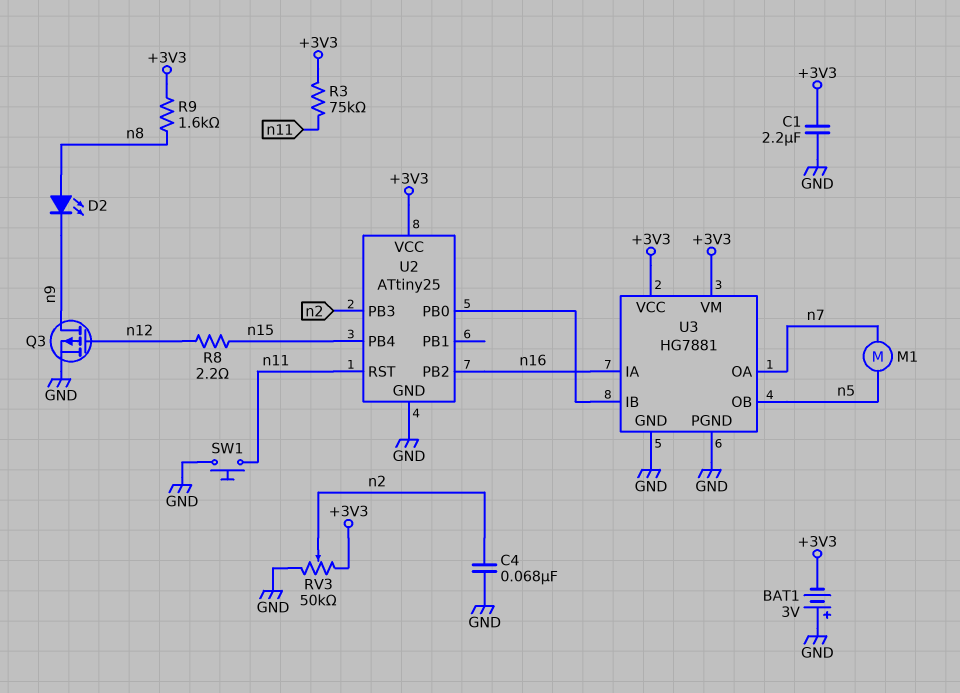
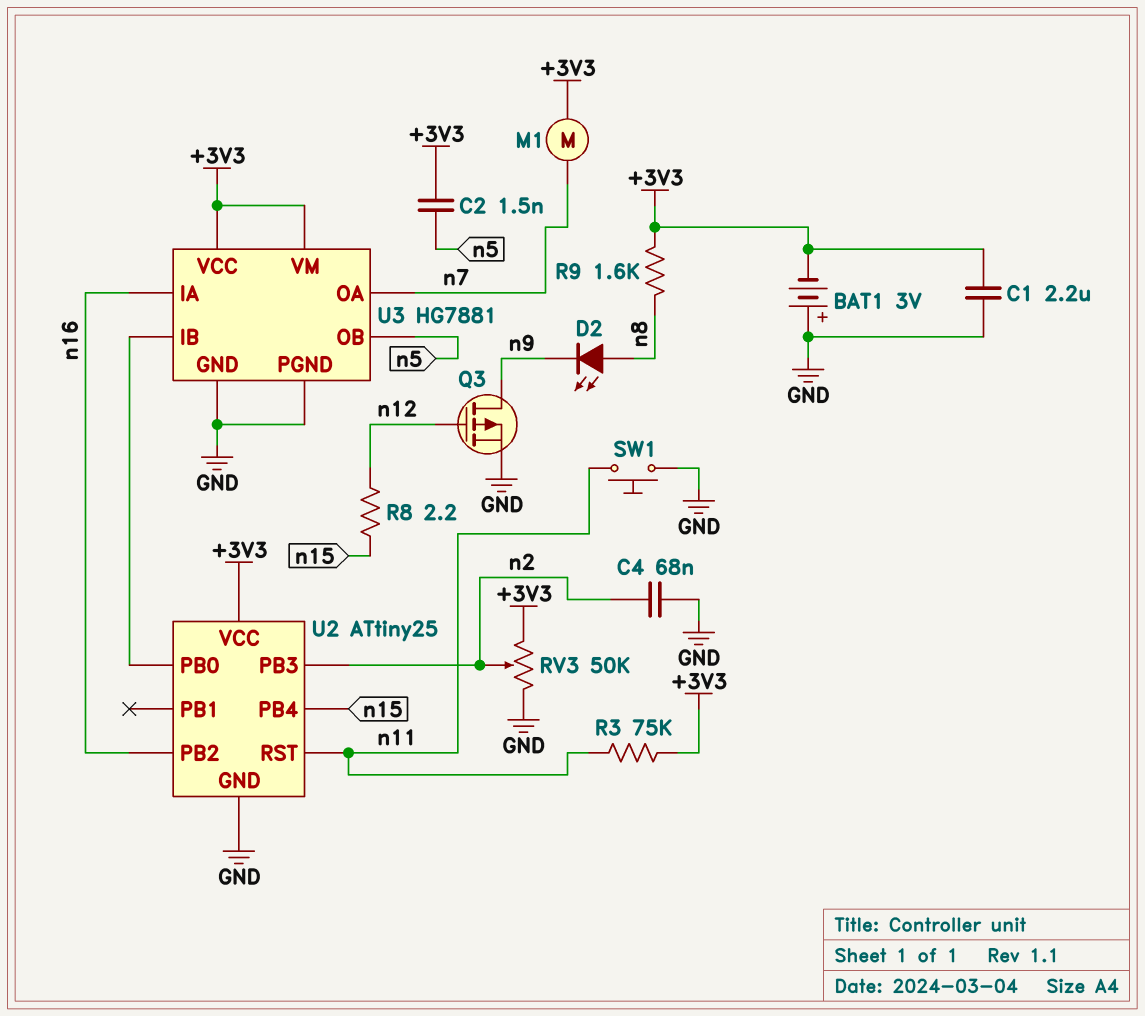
C2: none -> 1.5nF (+3V3, n5)
M1: motor (n5, n7) -> motor (+3V3, n7)

